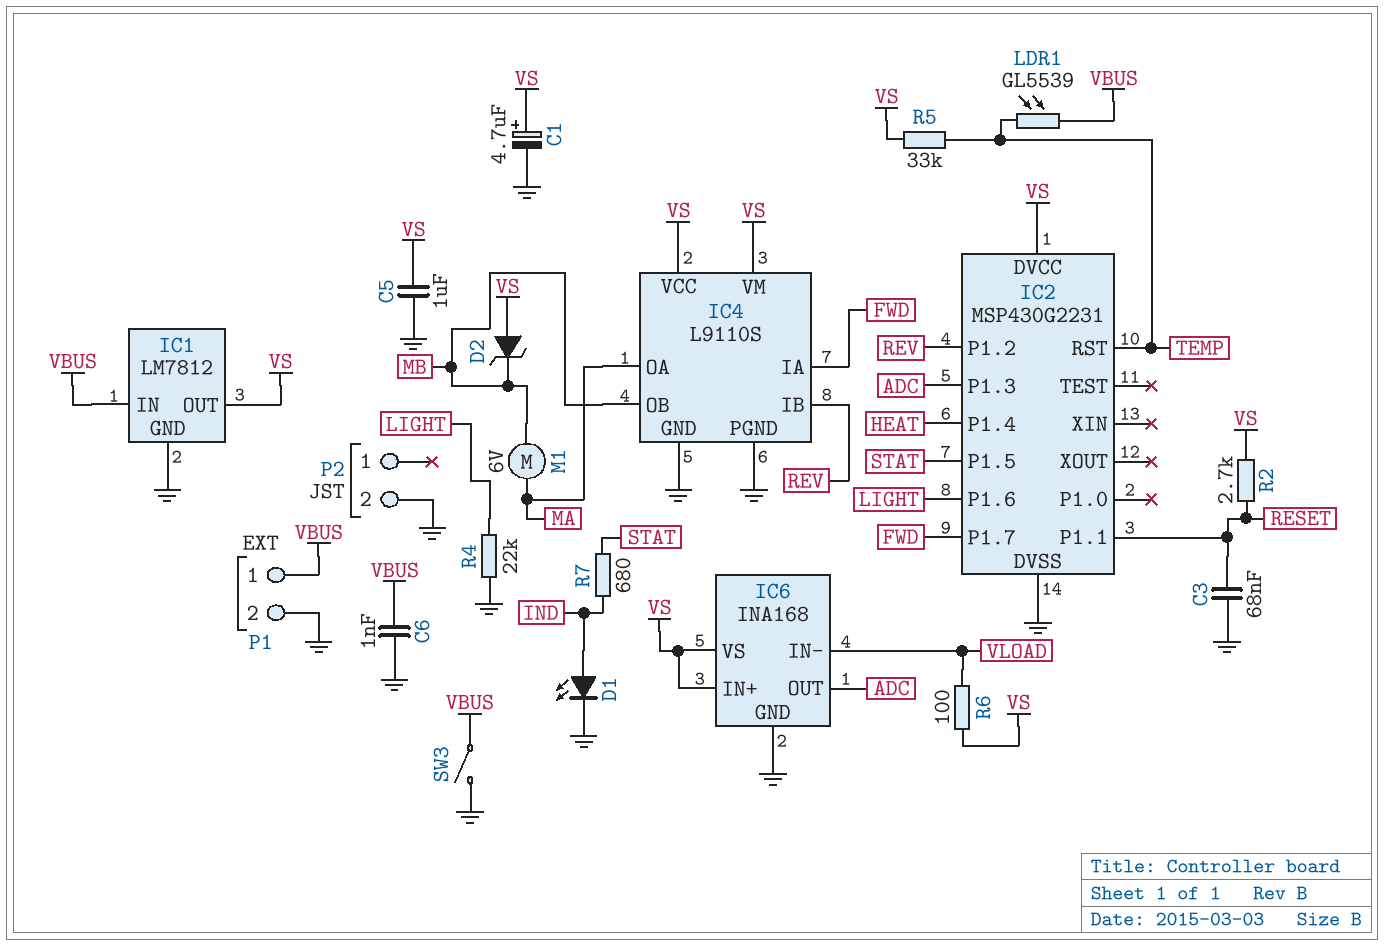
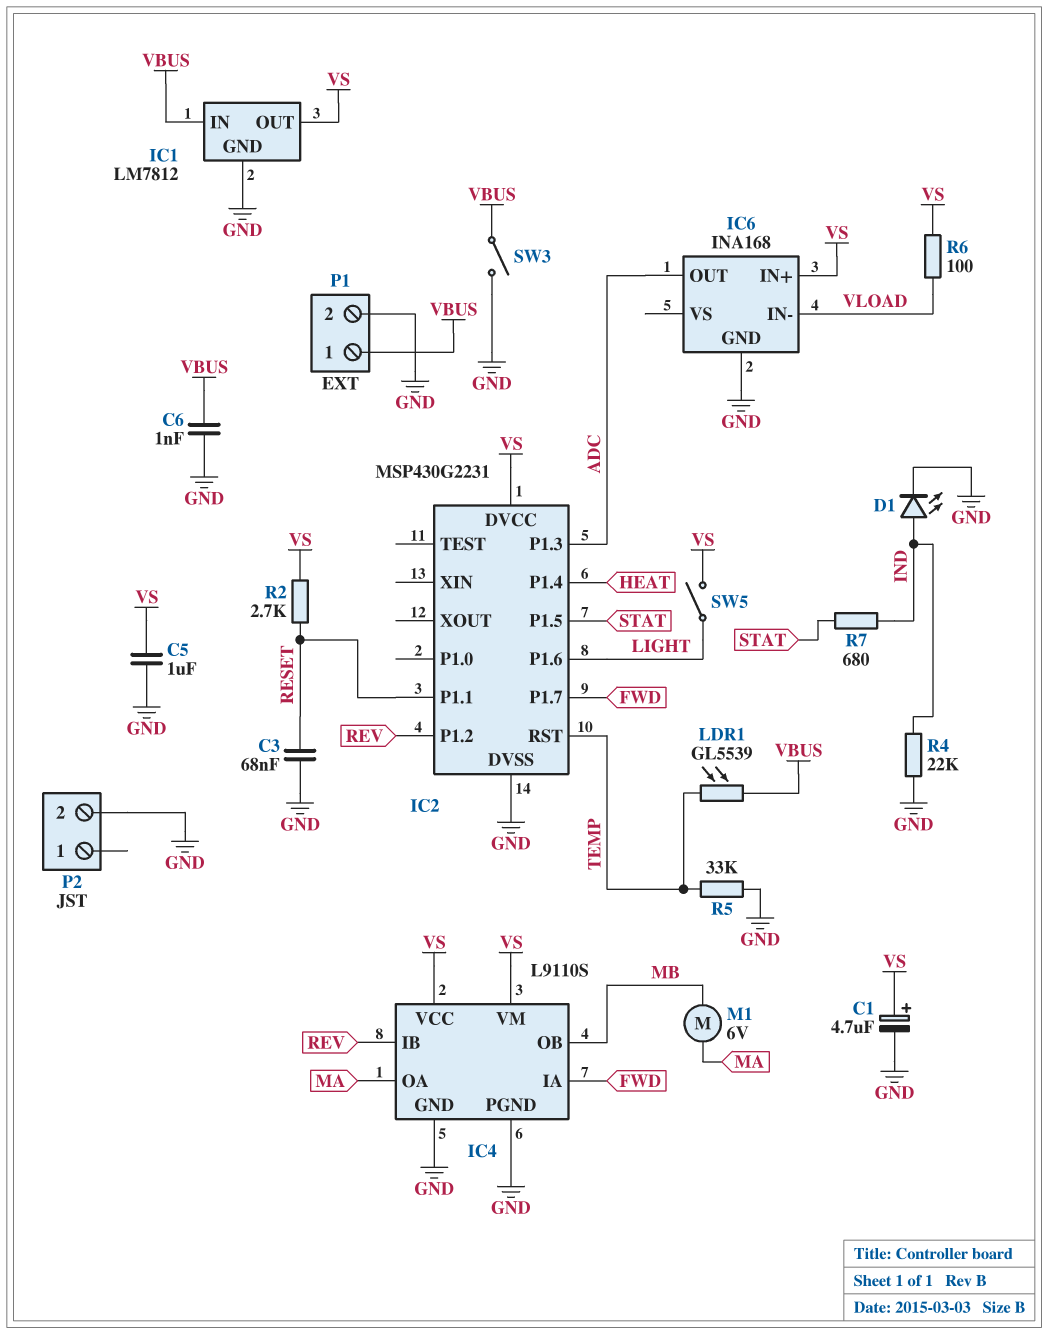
D2: zener (A VS, K MB) -> none
IC6 pin VS: VS -> none
R4: 22k (GND, LIGHT) -> 22k (GND, IND)
R5: 33k (TEMP, VS) -> 33k (GND, TEMP)
SW5: none -> switch (LIGHT, VS)

